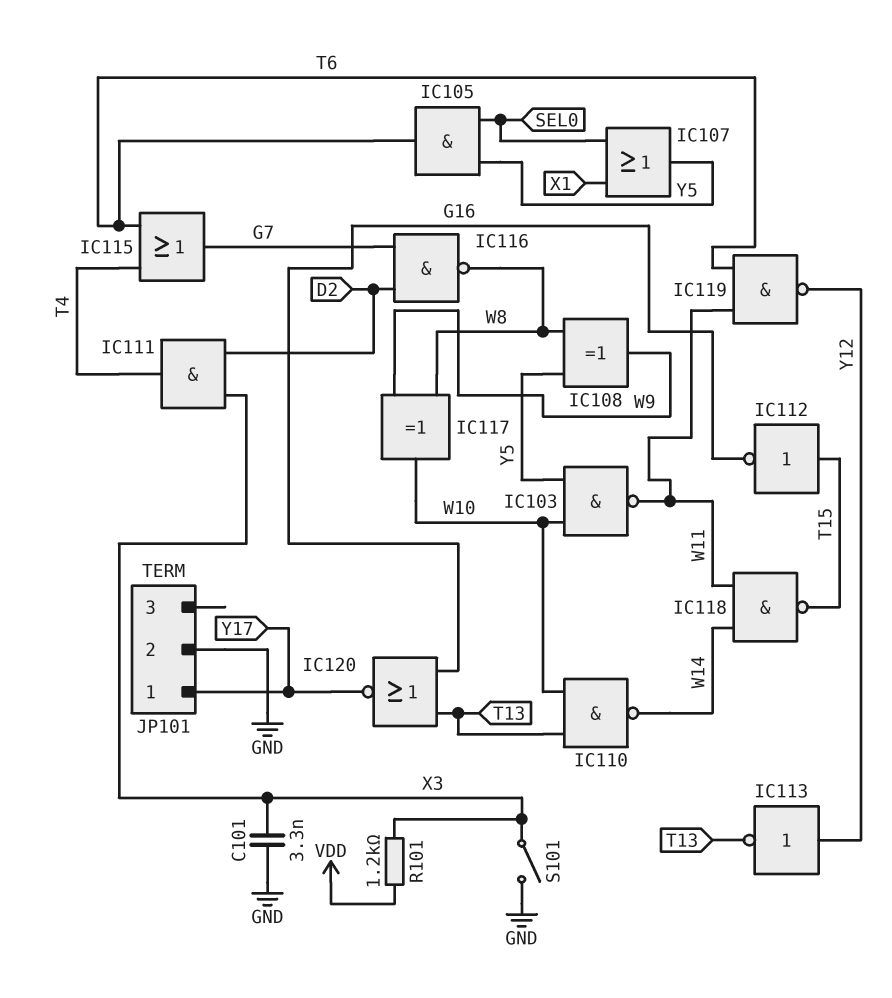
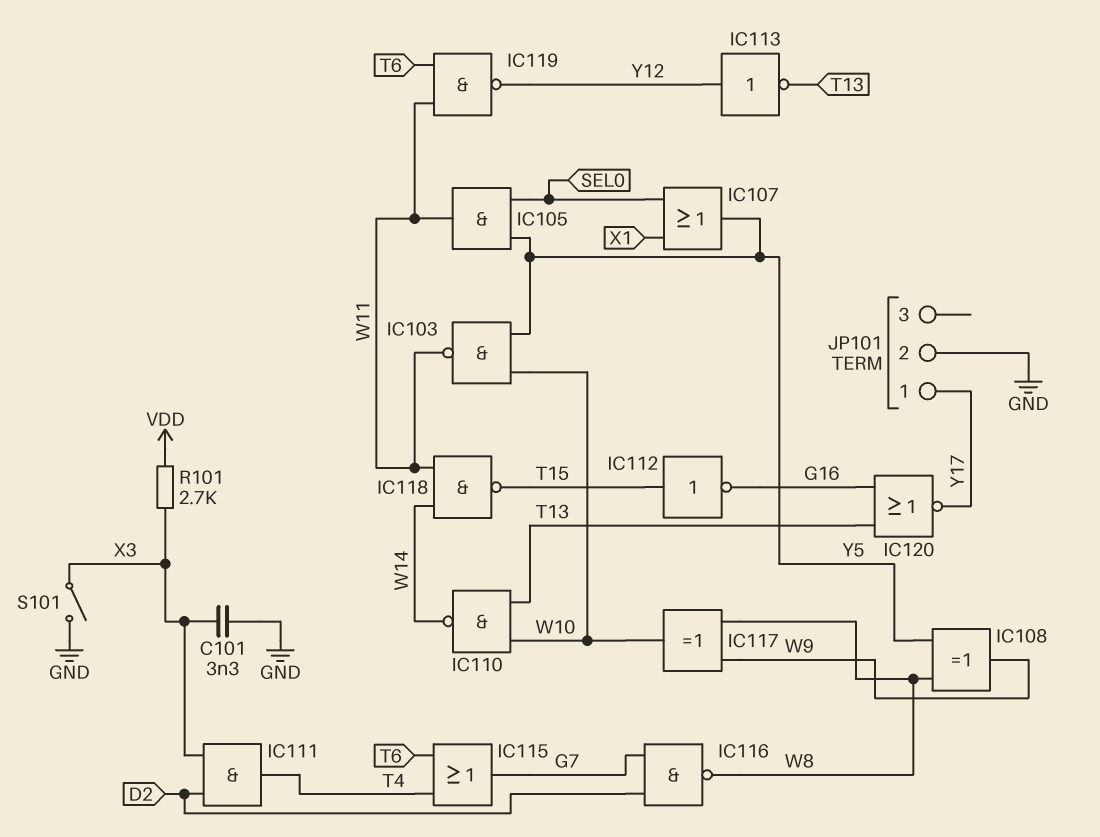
IC105: AND (in SEL0, in Y5, out T6) -> AND (in SEL0, in Y5, out W11)
R101: 1.2k (VDD, X3) -> 2.7k (VDD, X3)

